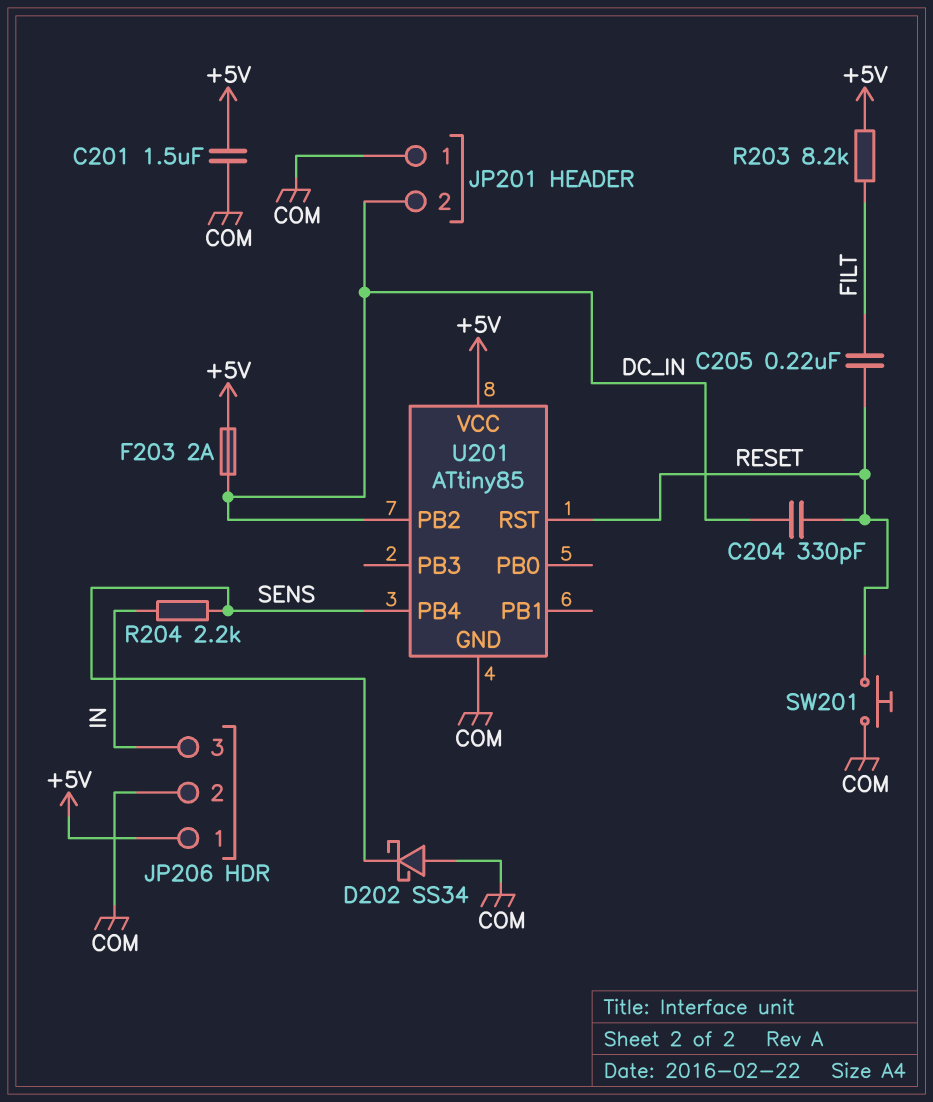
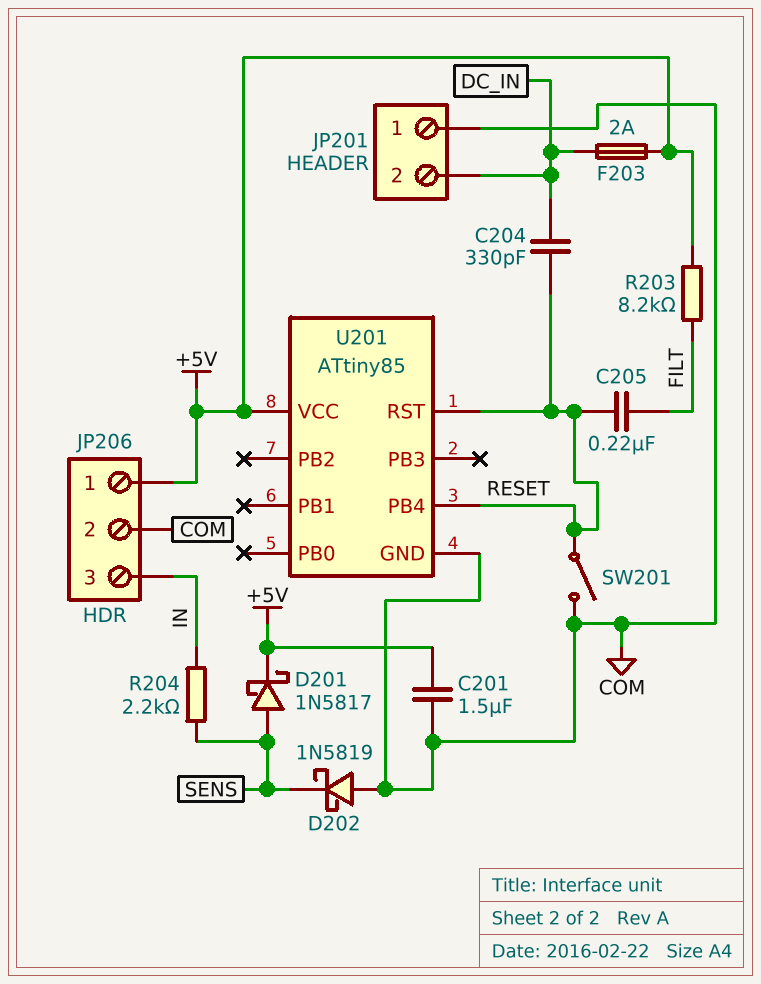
D201: none -> schottky 1N5817 (A SENS, K +5V)
D202: schottky SS34 (A COM, K SENS) -> schottky 1N5819 (A COM, K SENS)
SW201: button (COM, RESET) -> switch (COM, RESET)
U201 pin PB2: DC_IN -> none
U201 pin PB4: SENS -> RESET

